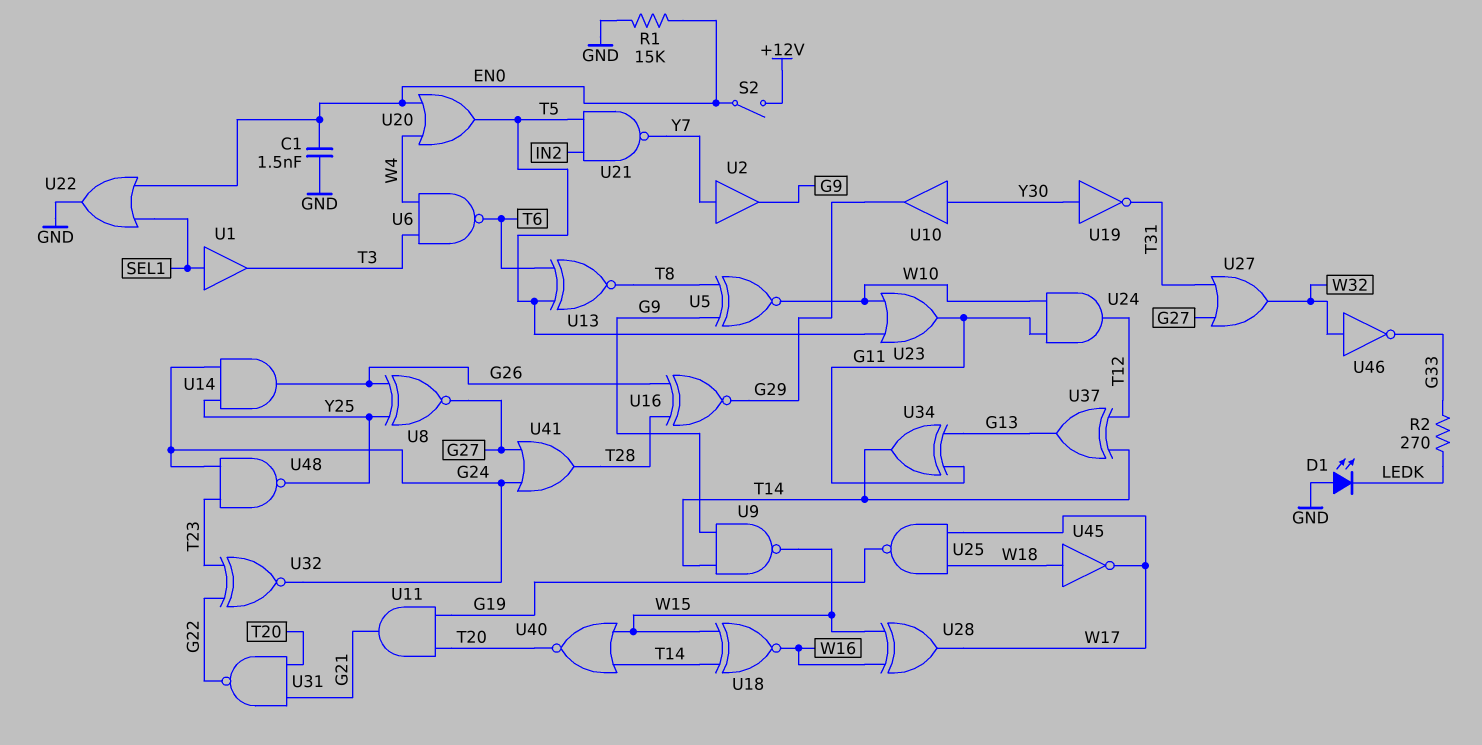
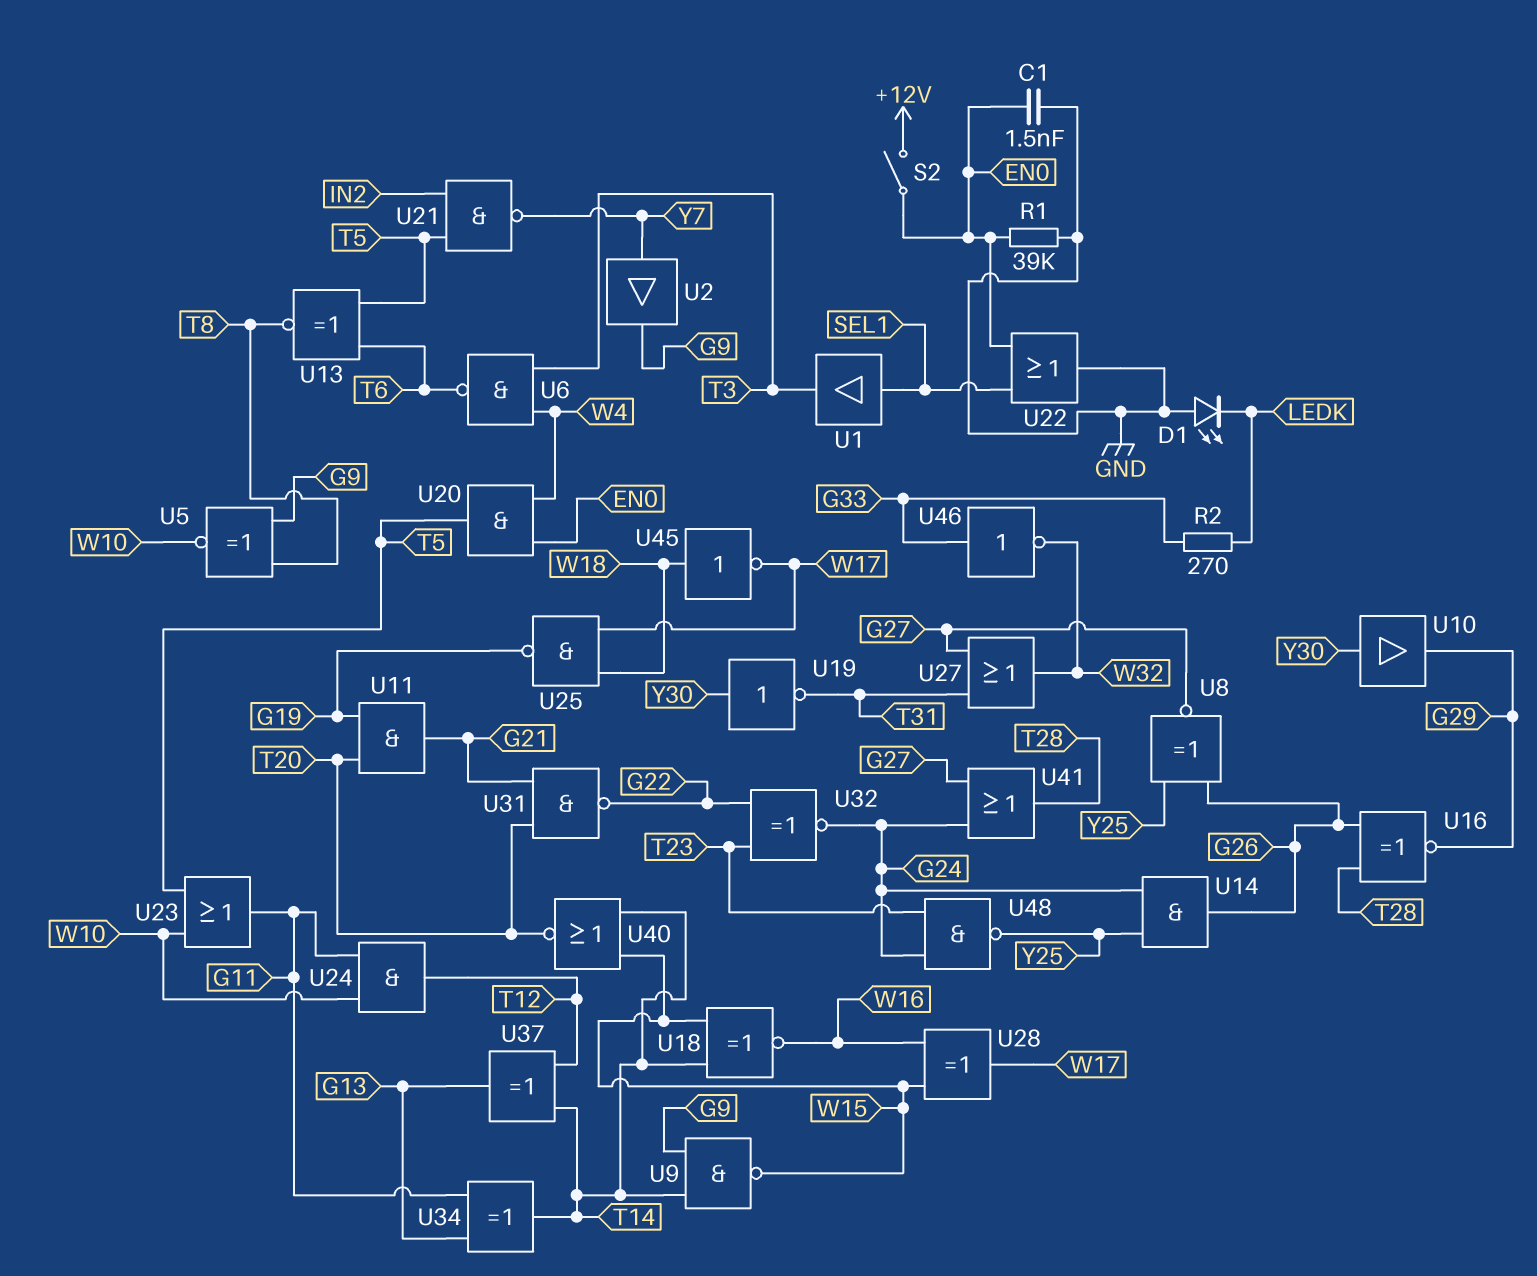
R1: 15k (EN0, GND) -> 39k (EN0, GND)
U20: OR (in EN0, in W4, out T5) -> AND (in EN0, in W4, out T5)
U46: NOT (in W32, out G33) -> NOT (in G33, out W32)

